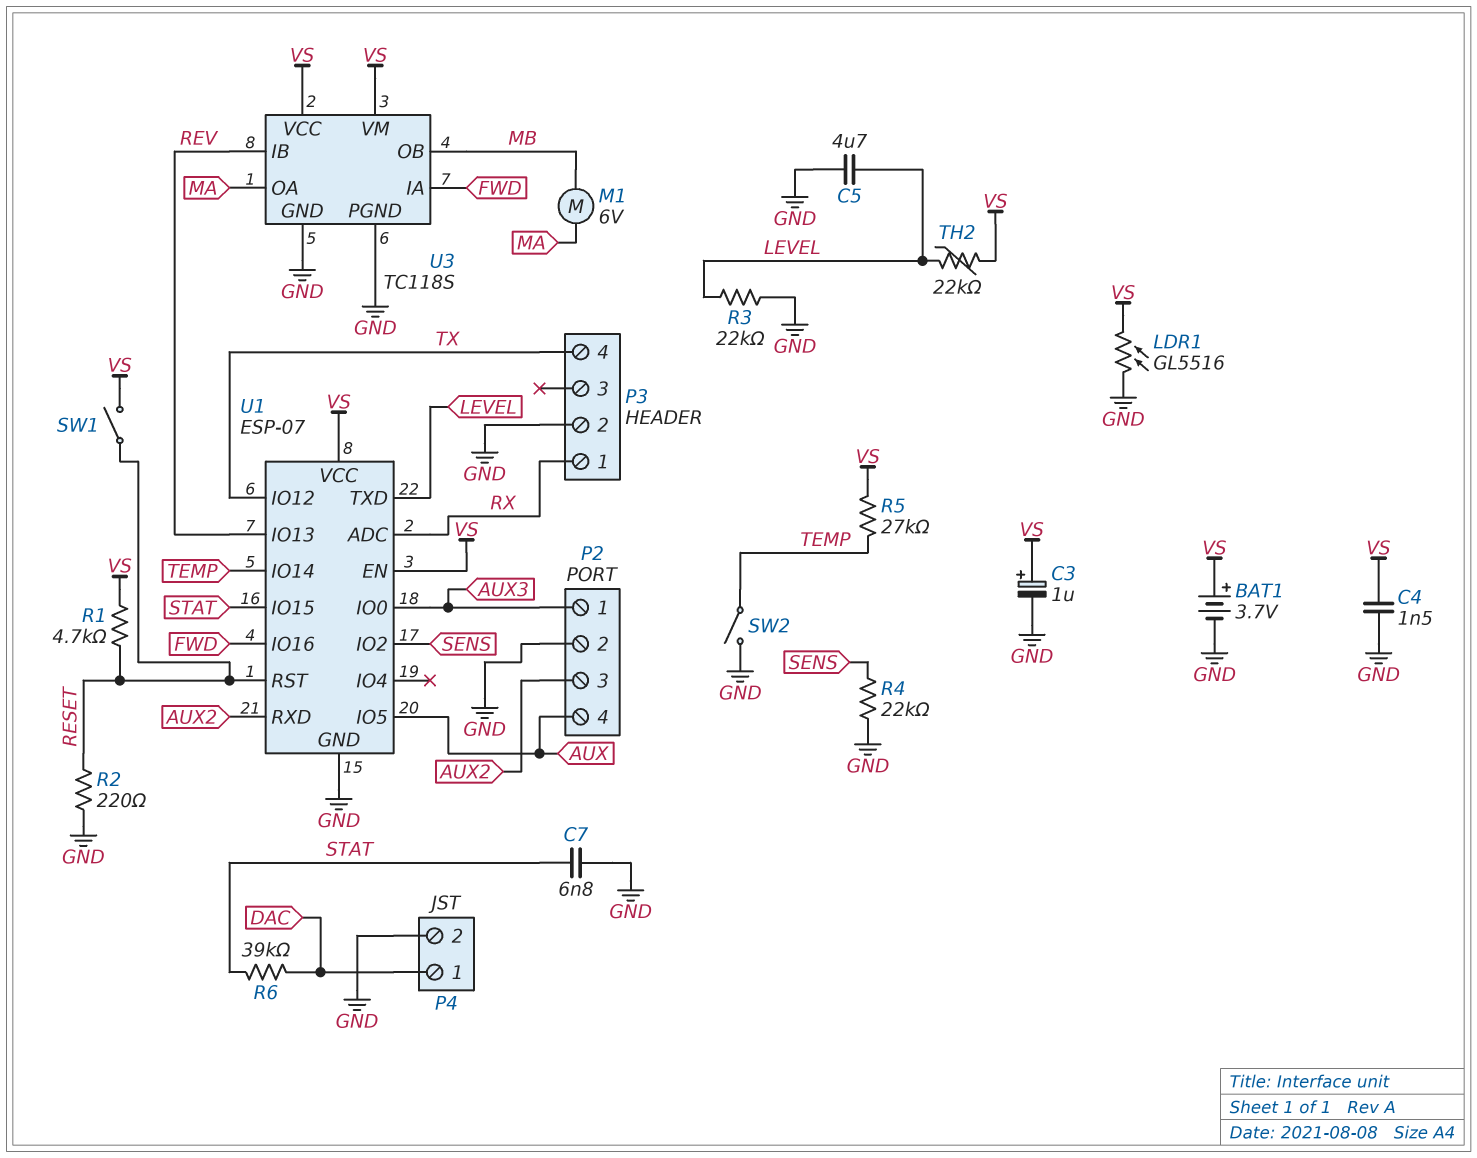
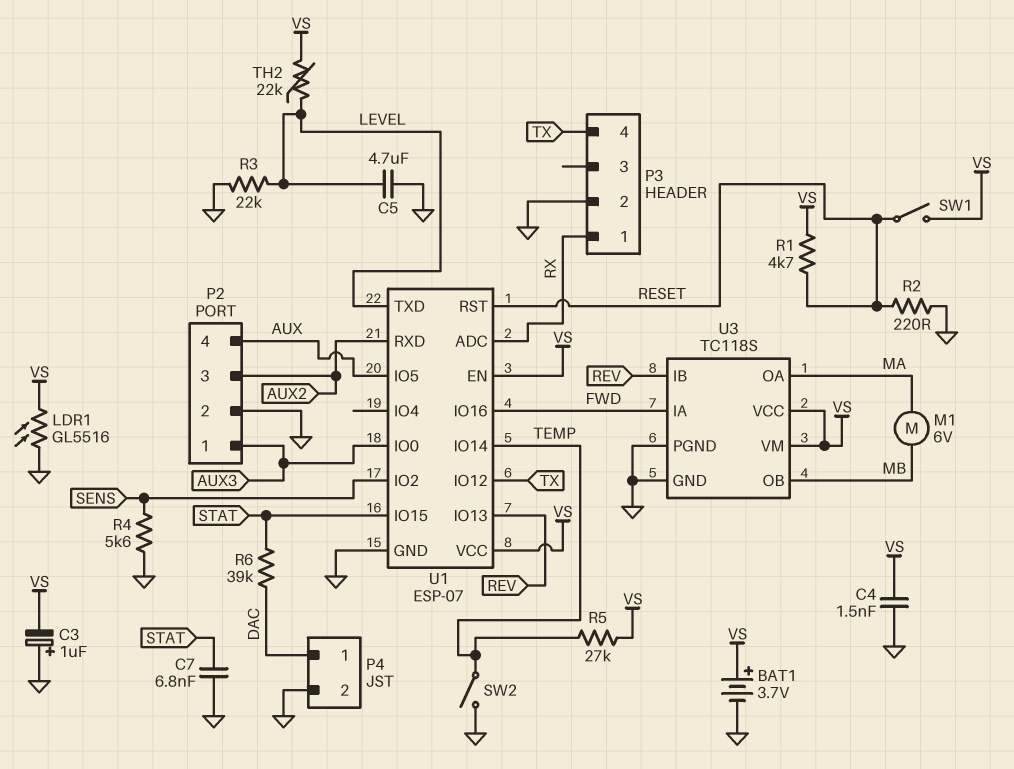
C3: 1uF (plus VS, minus GND) -> 1uF (plus GND, minus VS)
R4: 22k (GND, SENS) -> 5.6k (GND, SENS)

